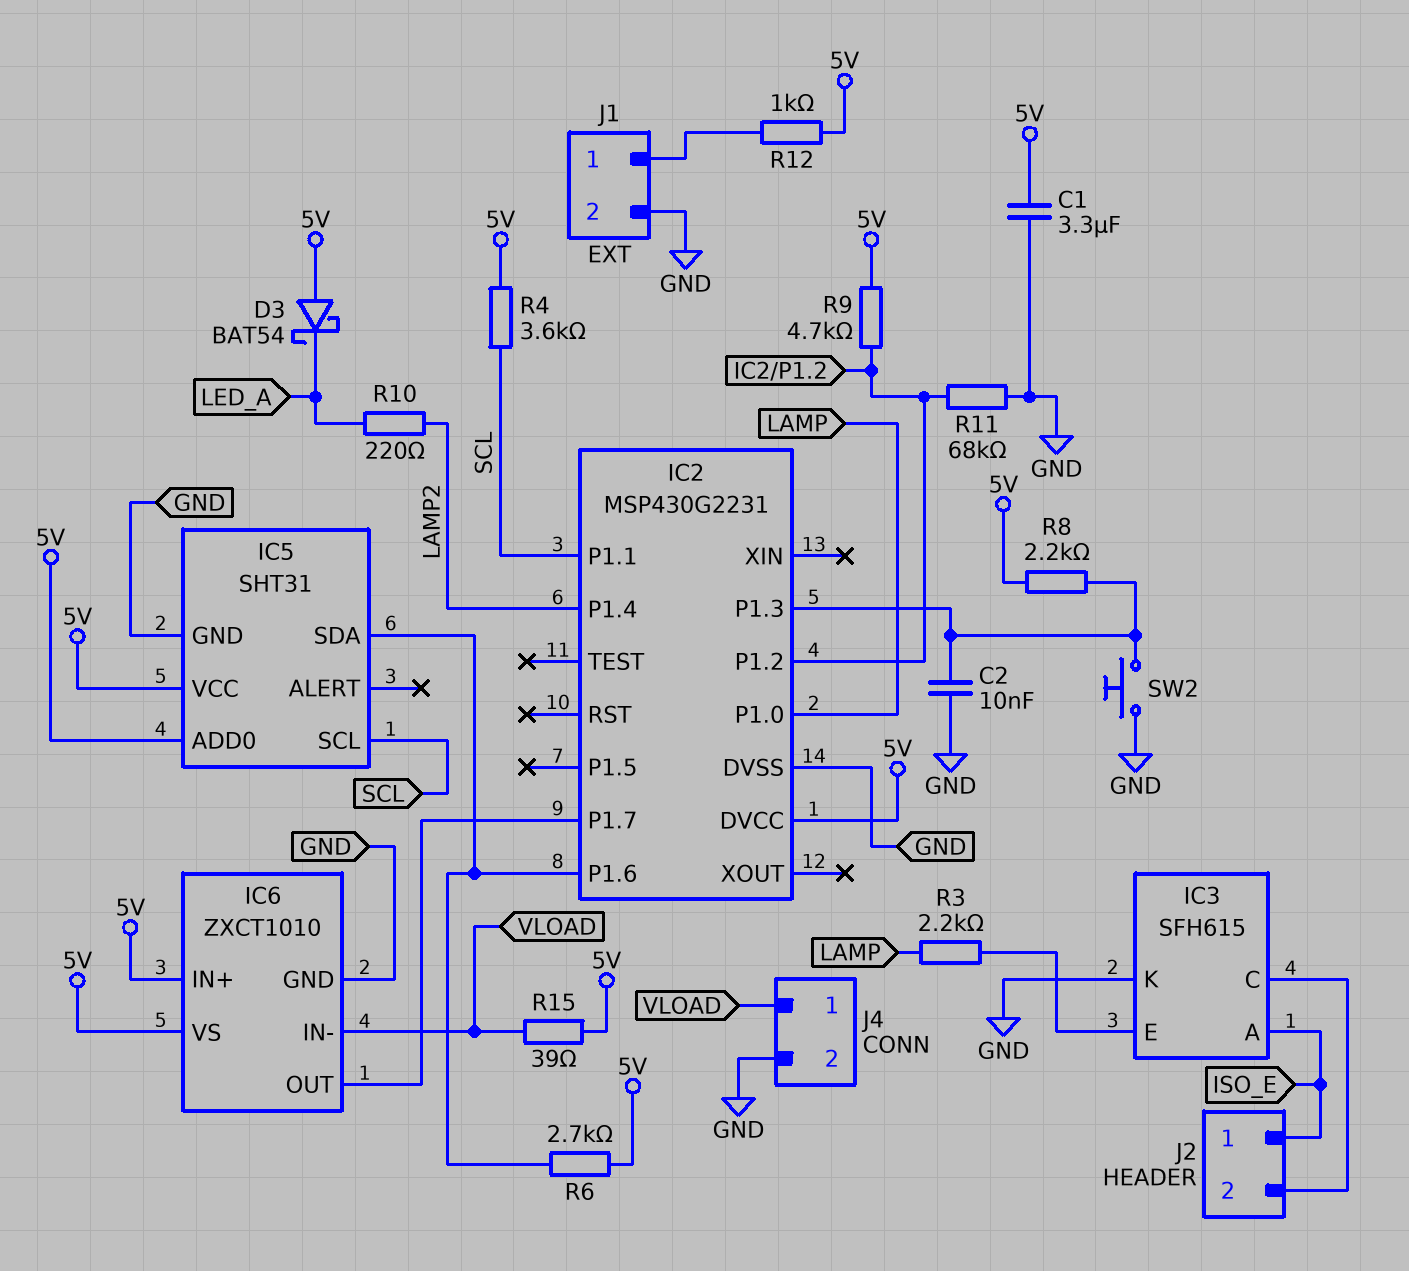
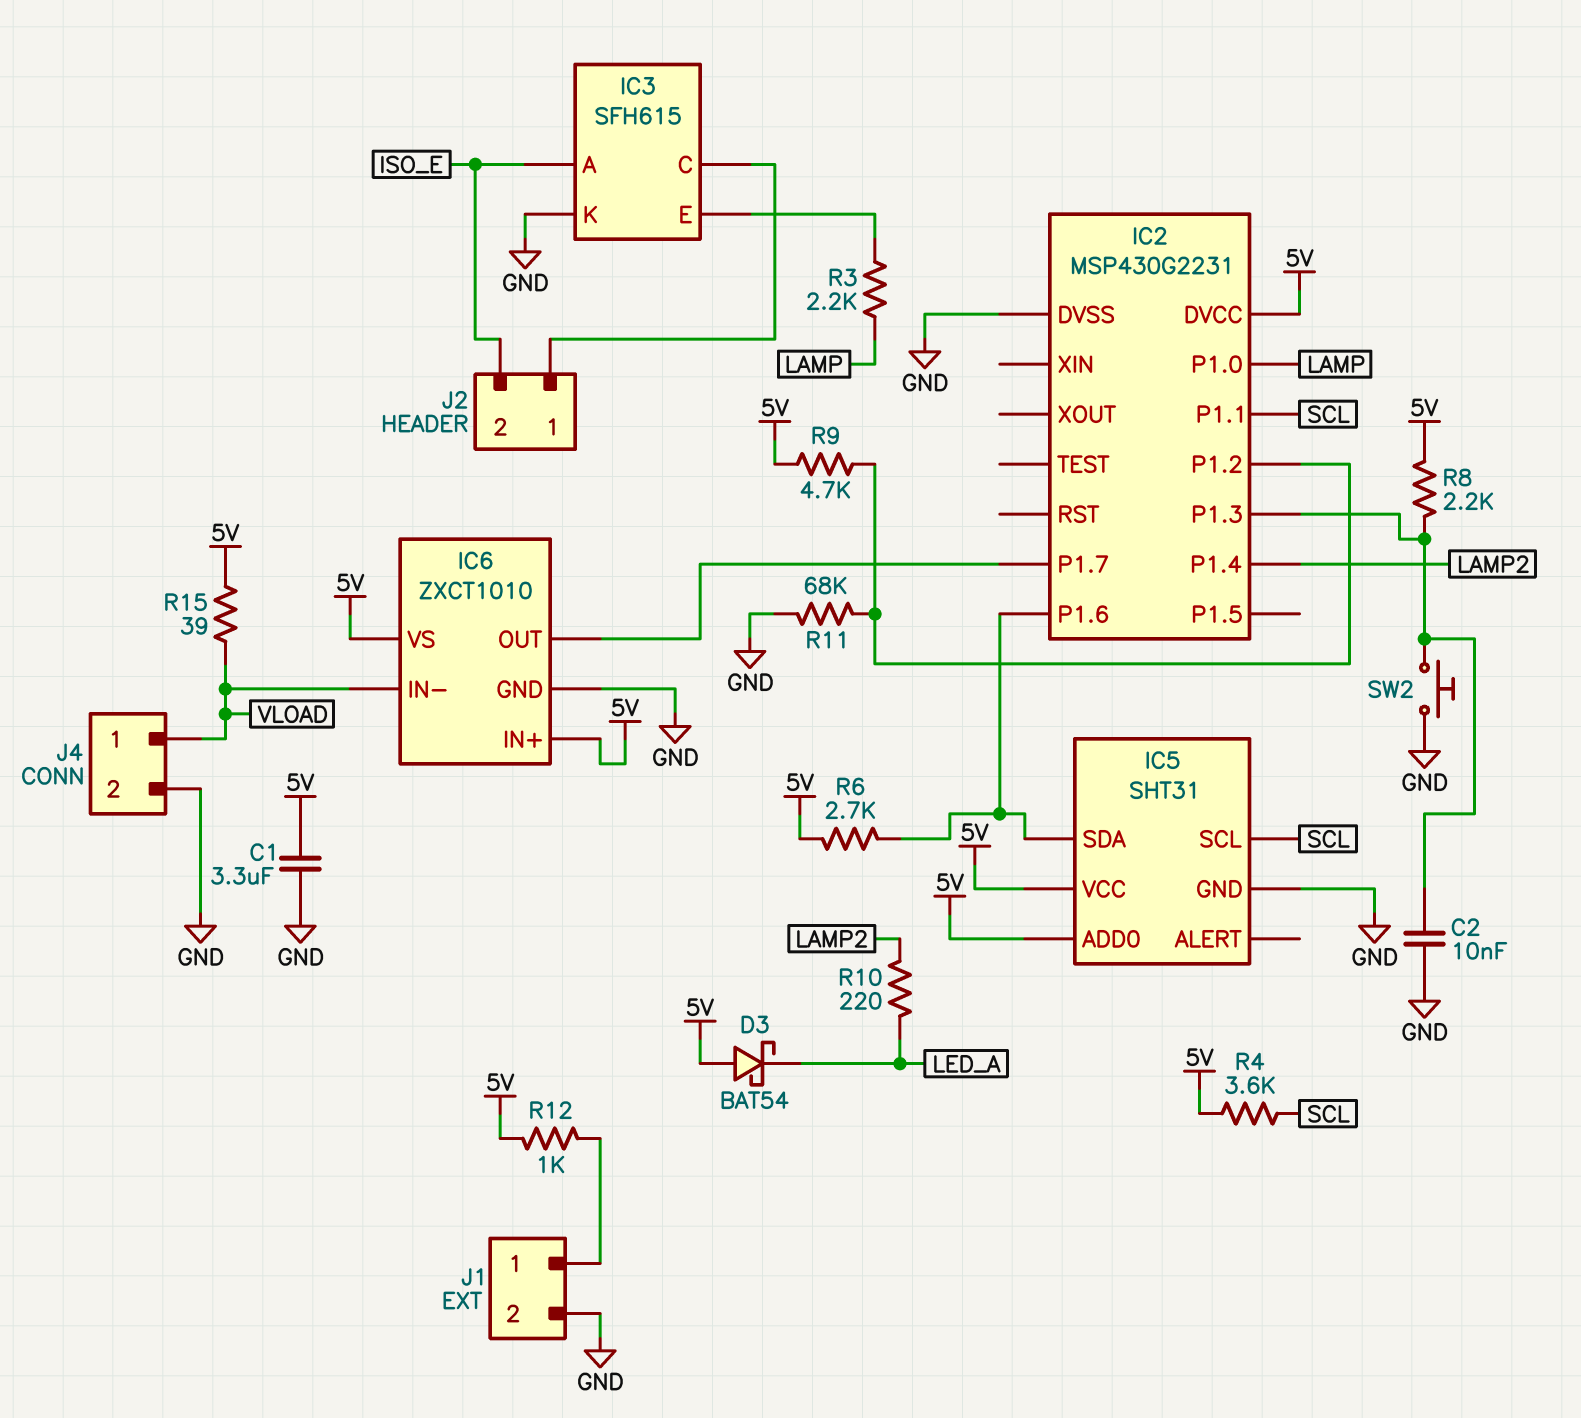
J2 pin 1: ISO_E -> IC3/C
J2 pin 2: IC3/C -> ISO_E

